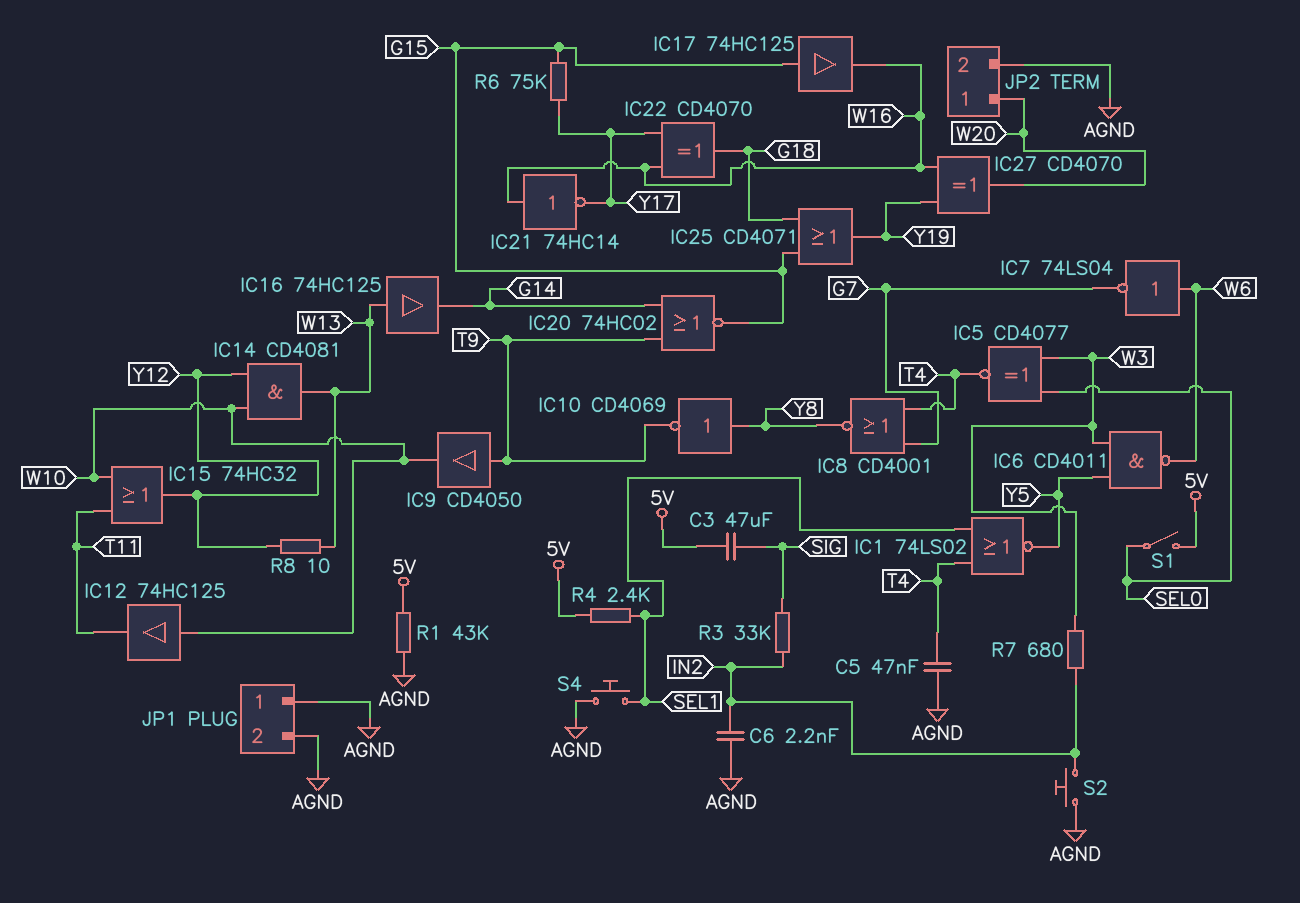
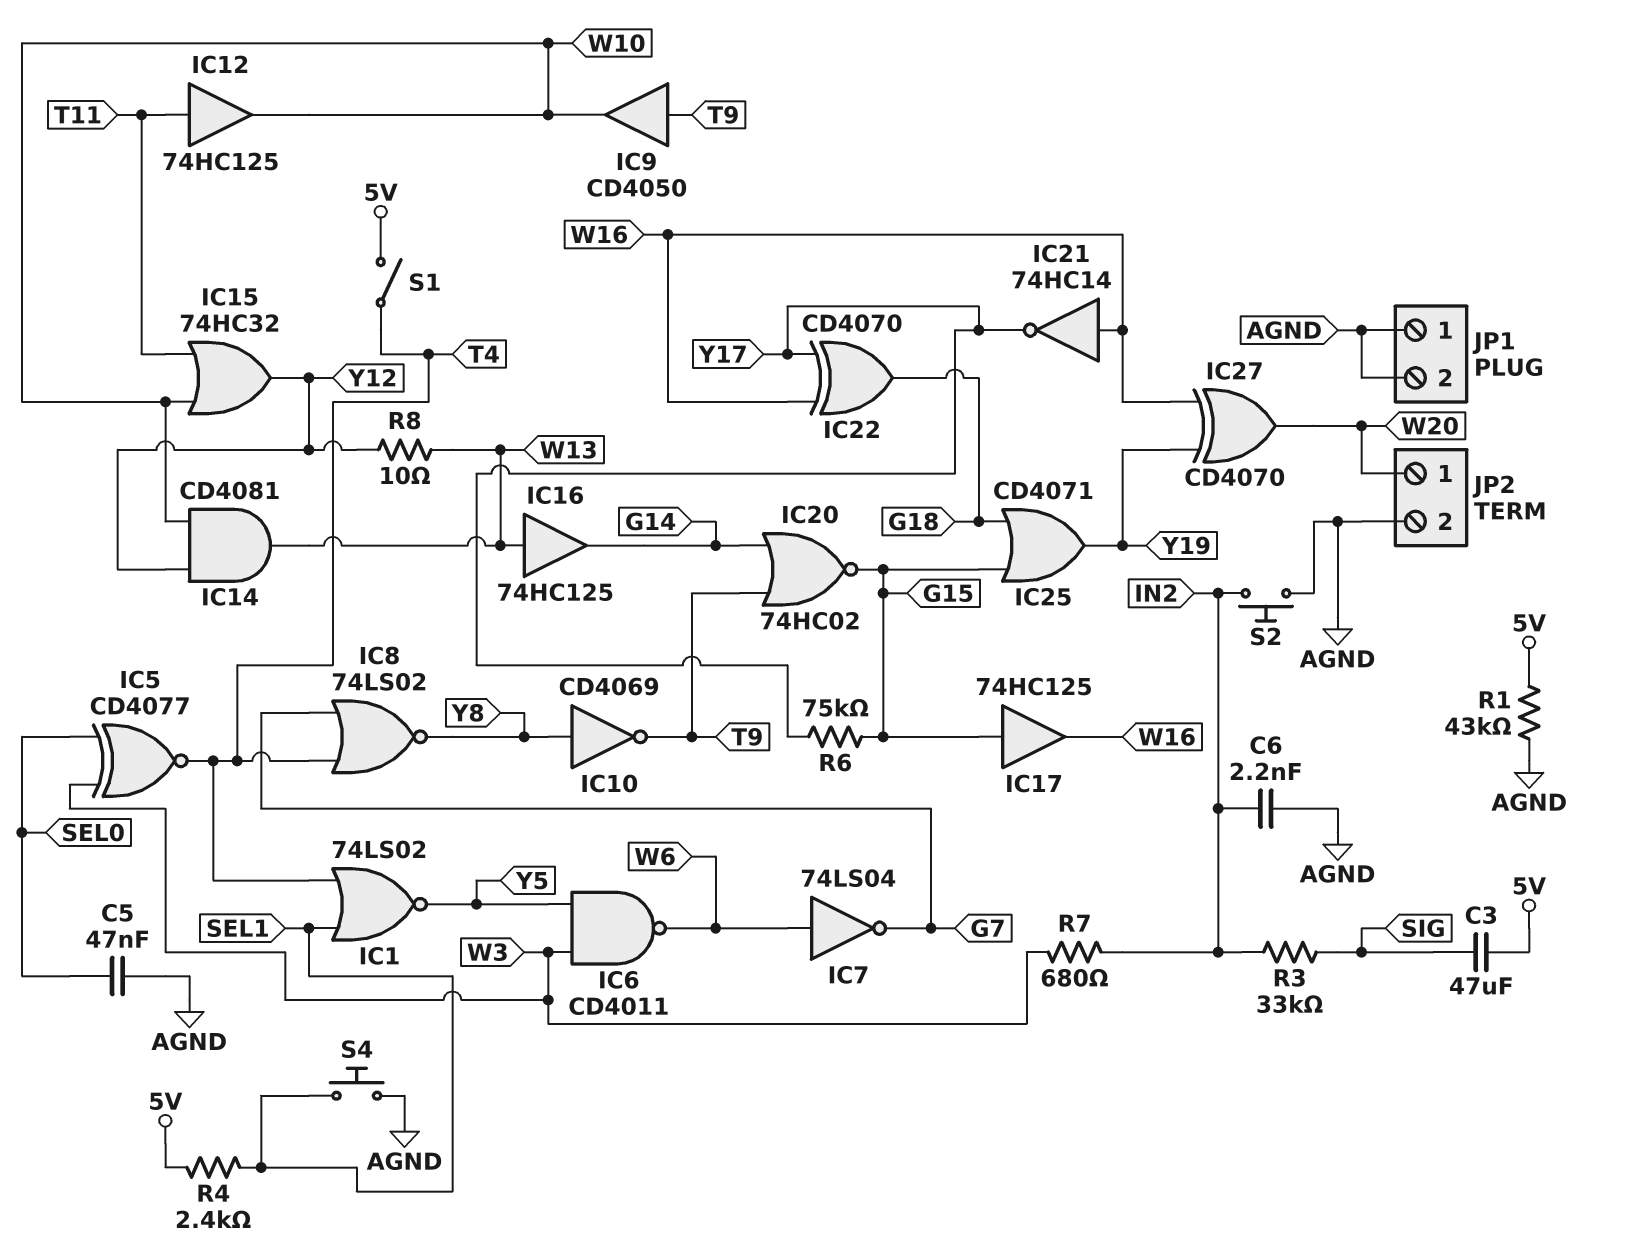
C5: 47nF (AGND, T4) -> 47nF (AGND, SEL0)
IC8: NOR CD4001 (in G7, in T4, out Y8) -> NOR 74LS02 (in G7, in T4, out Y8)
IC12: buffer 74HC125 (in W10, out T11) -> buffer 74HC125 (in T11, out W10)
S1: switch (5V, SEL0) -> switch (5V, T4)

